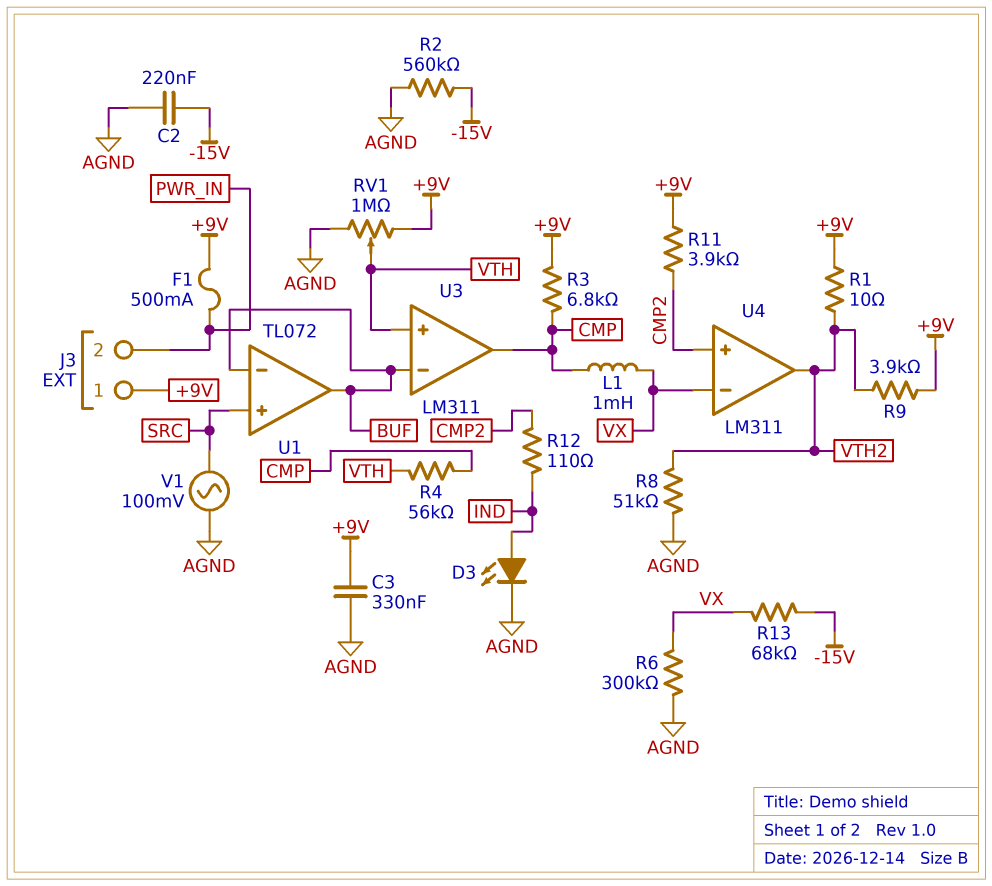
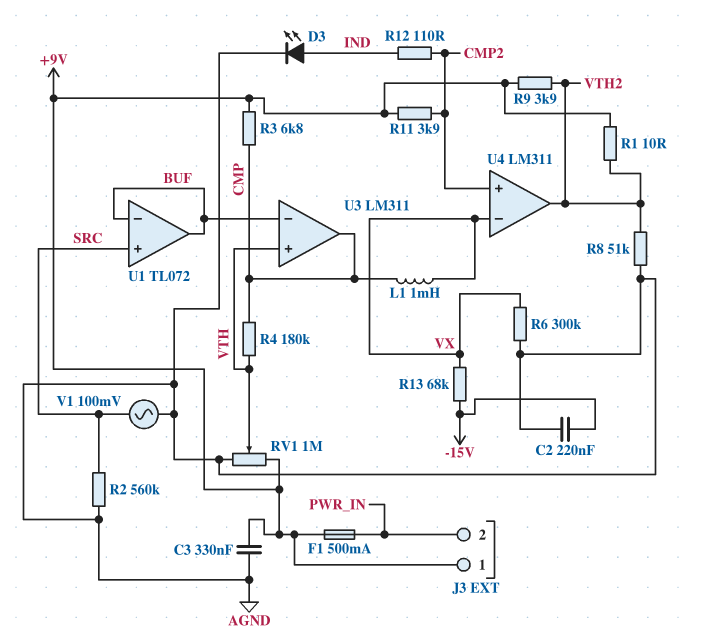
R2: 560k (-15V, AGND) -> 560k (AGND, SRC)
R4: 56k (CMP, VTH) -> 180k (CMP, VTH)

